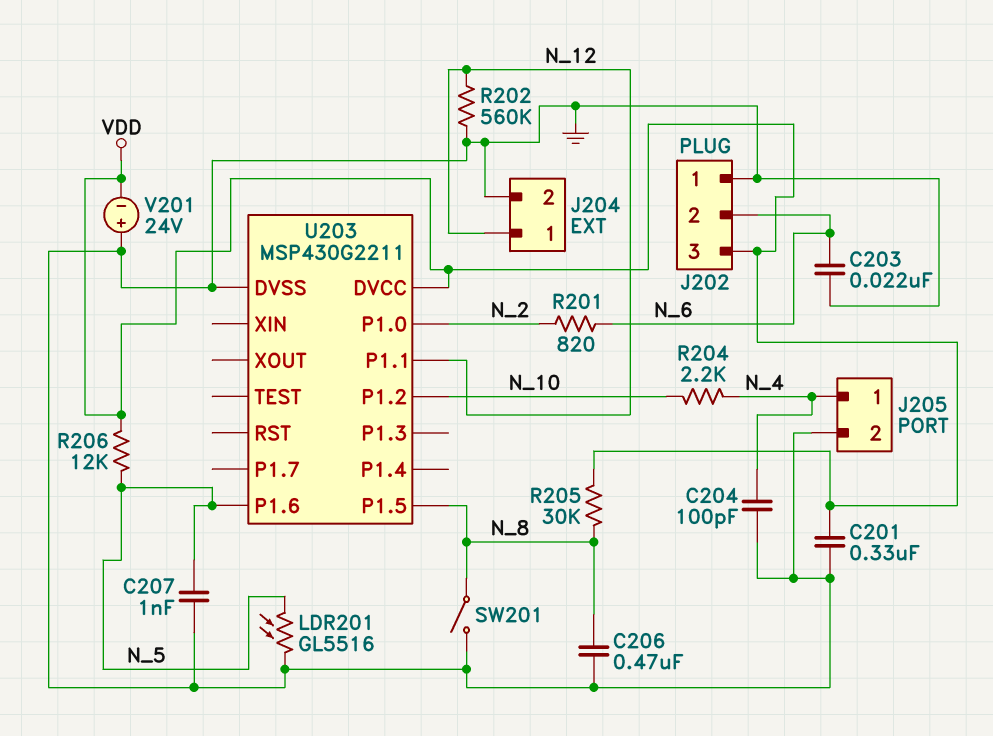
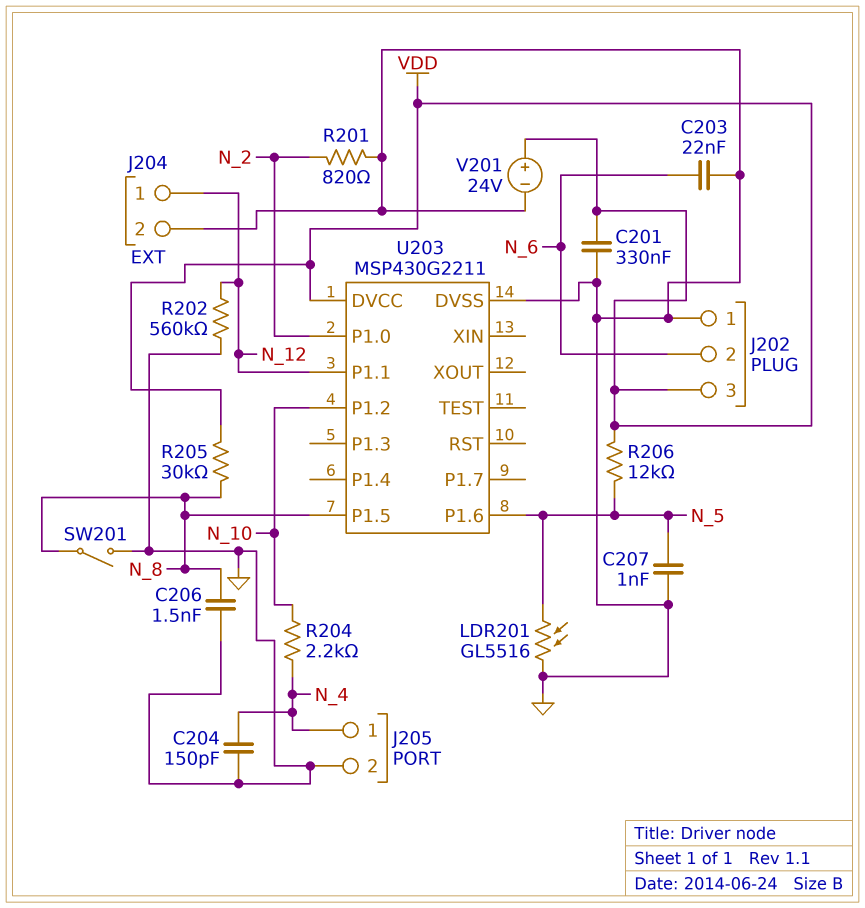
C204: 100pF (GND, N_4) -> 150pF (GND, N_4)
C206: 470nF (GND, N_8) -> 1.5nF (GND, N_8)
R201: 820 (N_2, N_6) -> 820 (GND, N_2)
V201: 24V (plus GND, minus VDD) -> 24V (plus VDD, minus GND)

